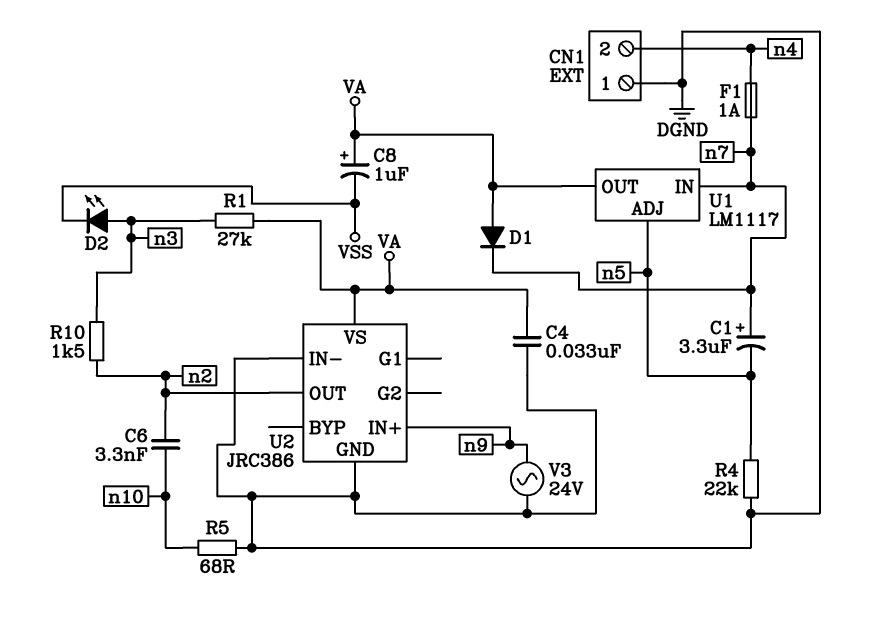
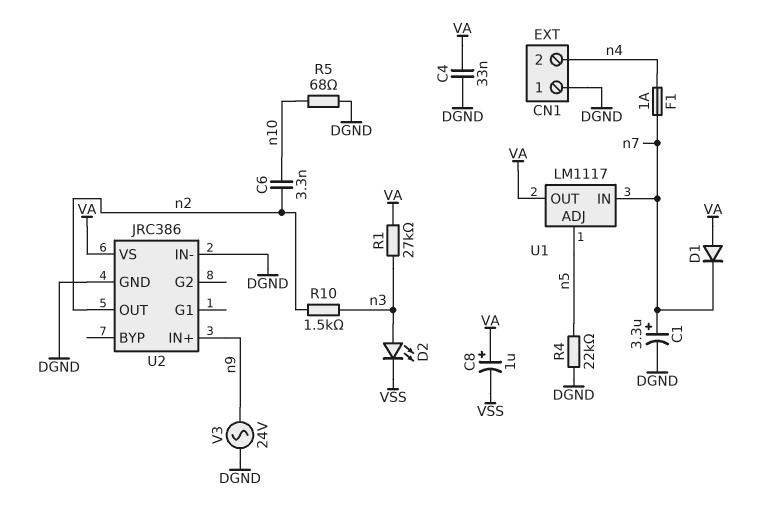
C1: 3.3uF (plus n7, minus n5) -> 3.3uF (plus n7, minus DGND)

